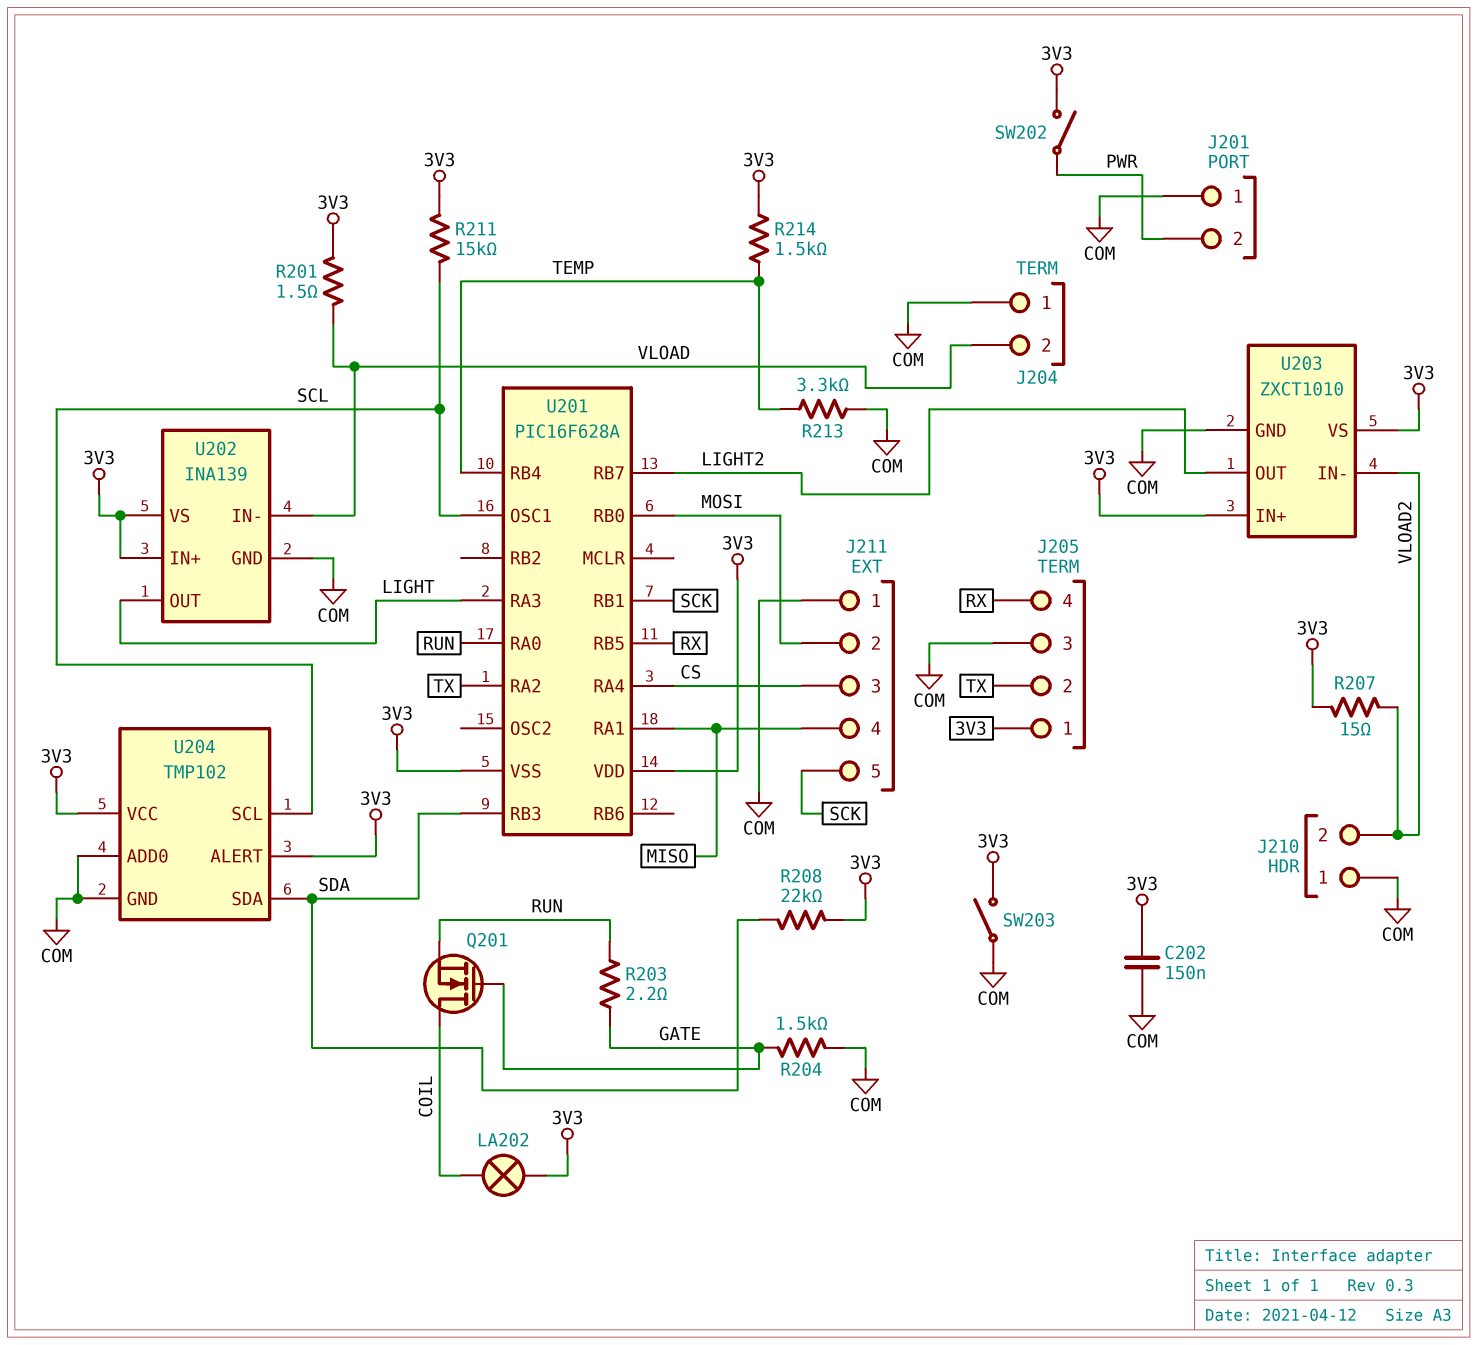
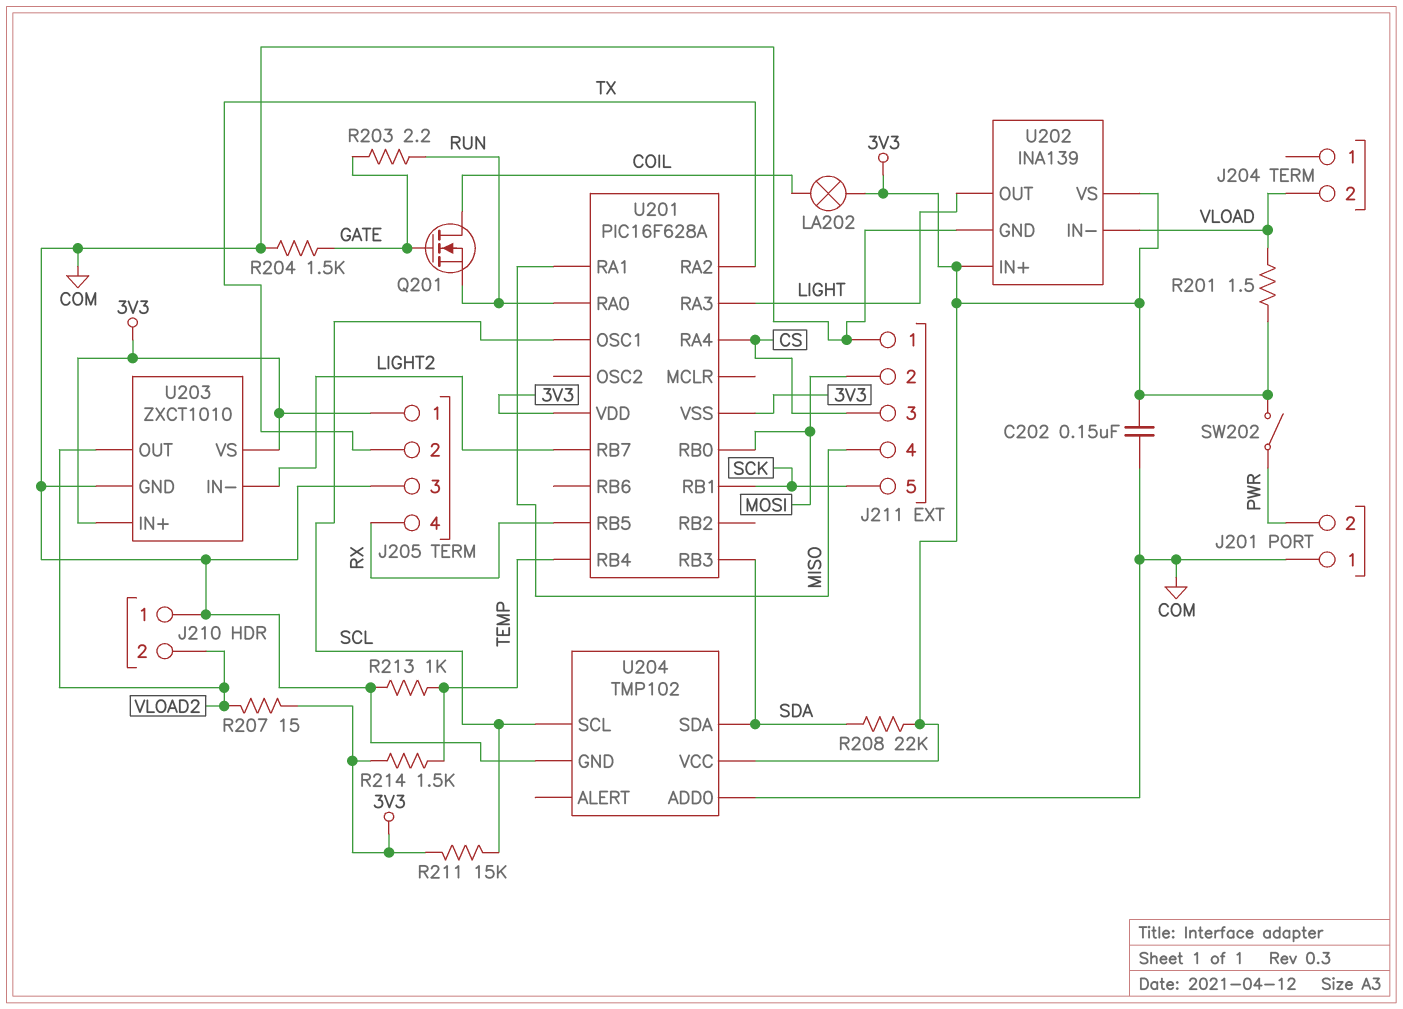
J204 pin 1: COM -> none
R213: 3.3k (COM, TEMP) -> 1k (COM, TEMP)
SW203: switch (3V3, COM) -> none
U203 pin IN-: VLOAD2 -> LIGHT2
U203 pin OUT: LIGHT2 -> VLOAD2
U204 pin ALERT: 3V3 -> none

